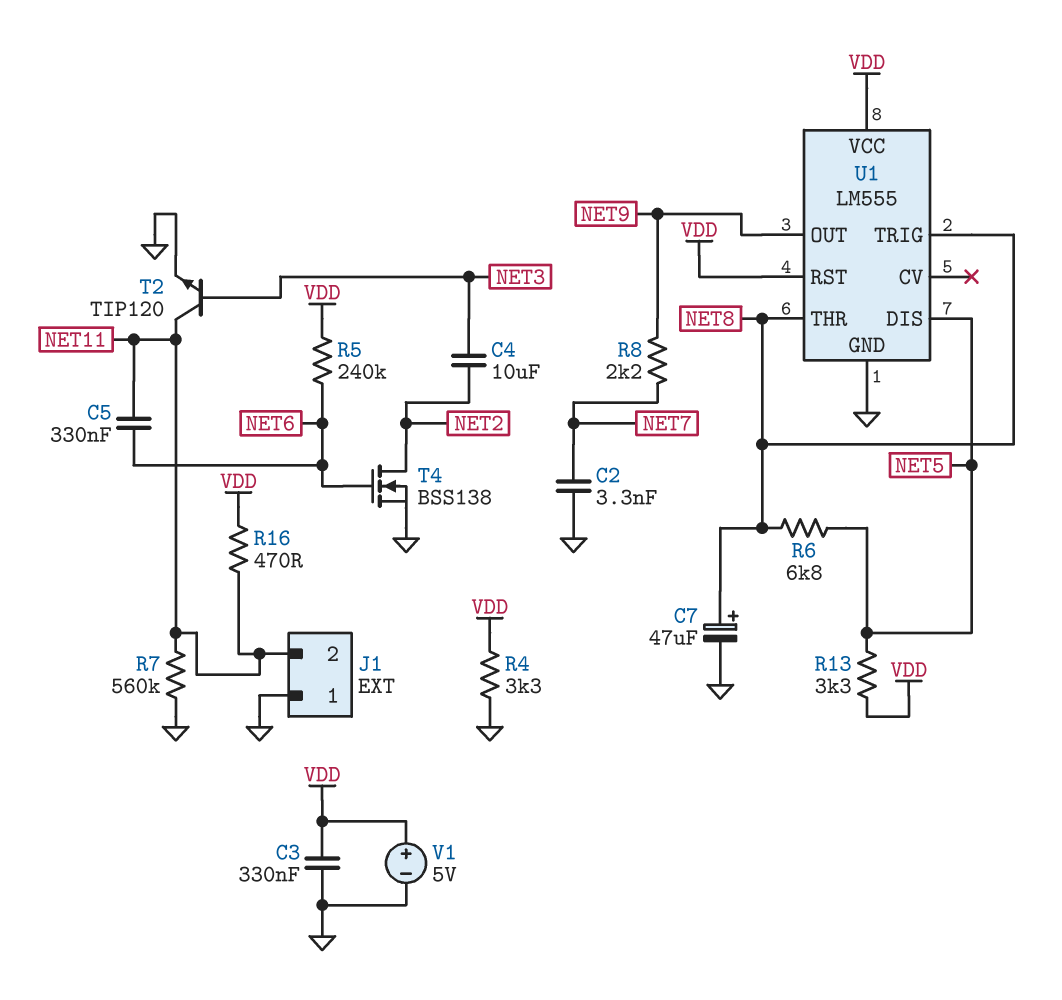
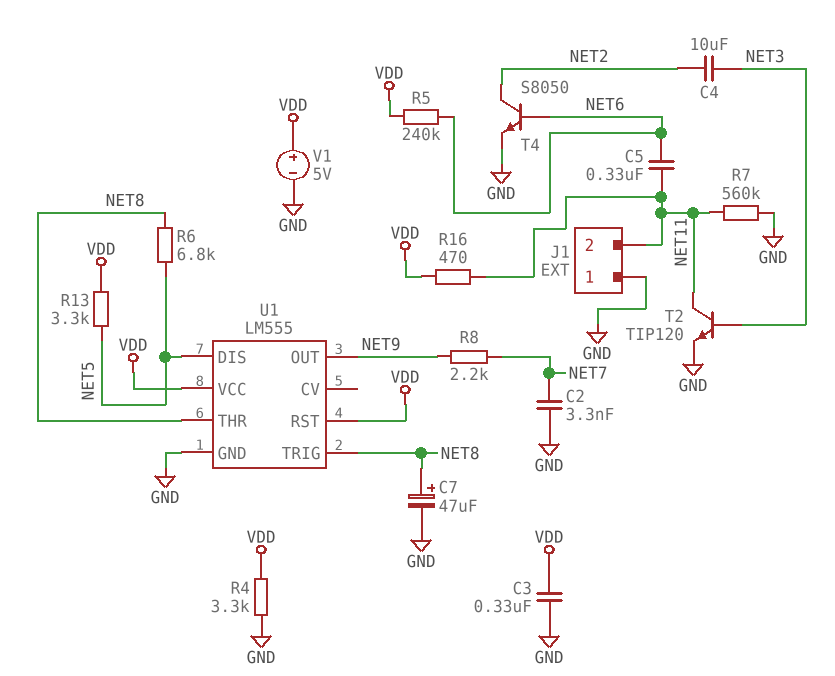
T4: NMOS BSS138 (G NET6, D NET2, S GND) -> NPN S8050 (B NET6, C NET2, E GND)

